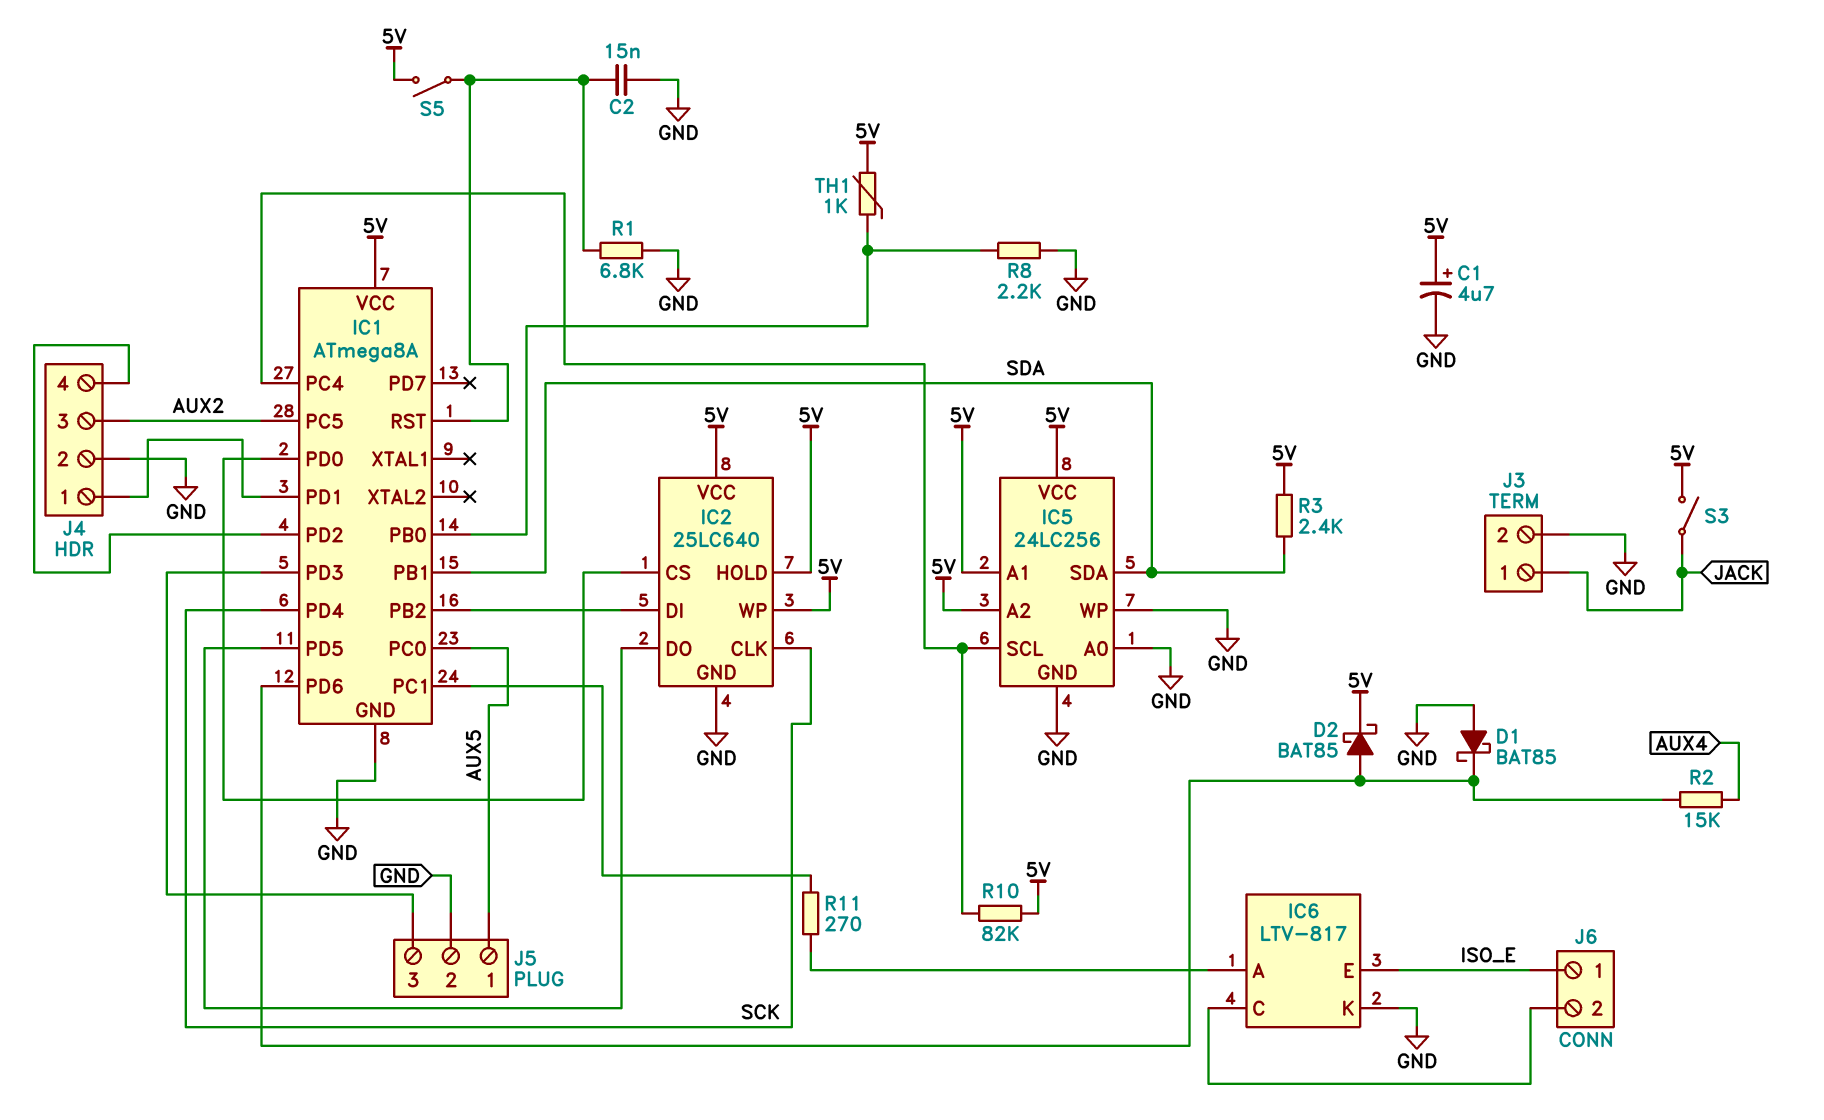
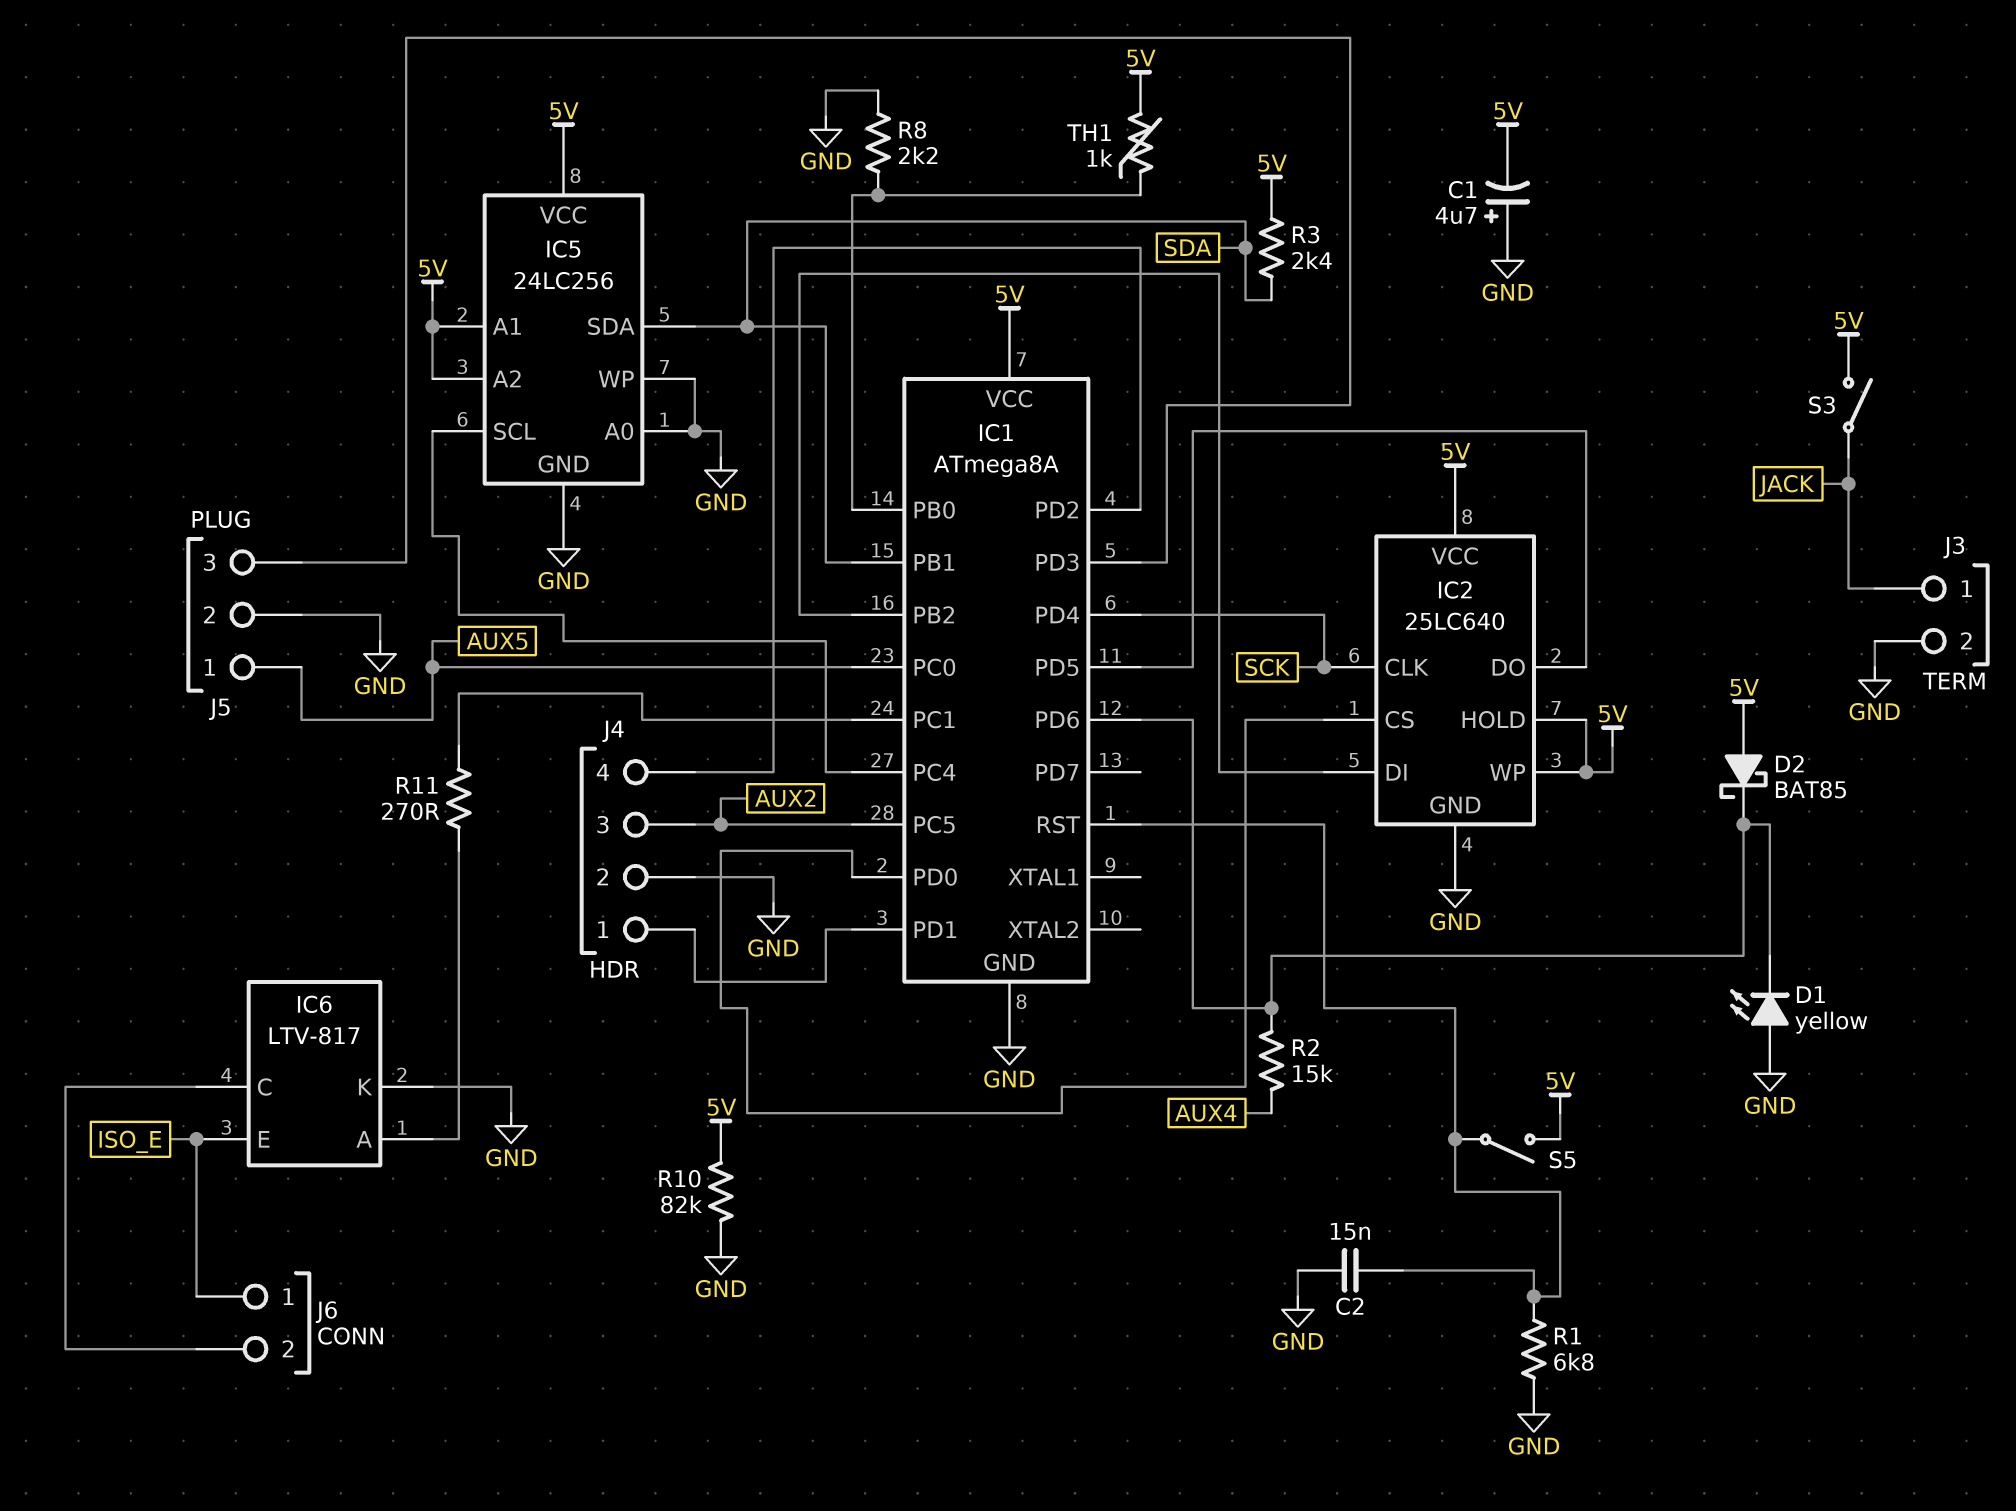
C1: 4.7uF (plus 5V, minus GND) -> 4.7uF (plus GND, minus 5V)
D1: schottky BAT85 (A GND, K IC1/PD6) -> LED yellow (A GND, K IC1/PD6)
D2: schottky BAT85 (A IC1/PD6, K 5V) -> schottky BAT85 (A 5V, K IC1/PD6)
R10: 82k (5V, IC1/PC4) -> 82k (5V, GND)

